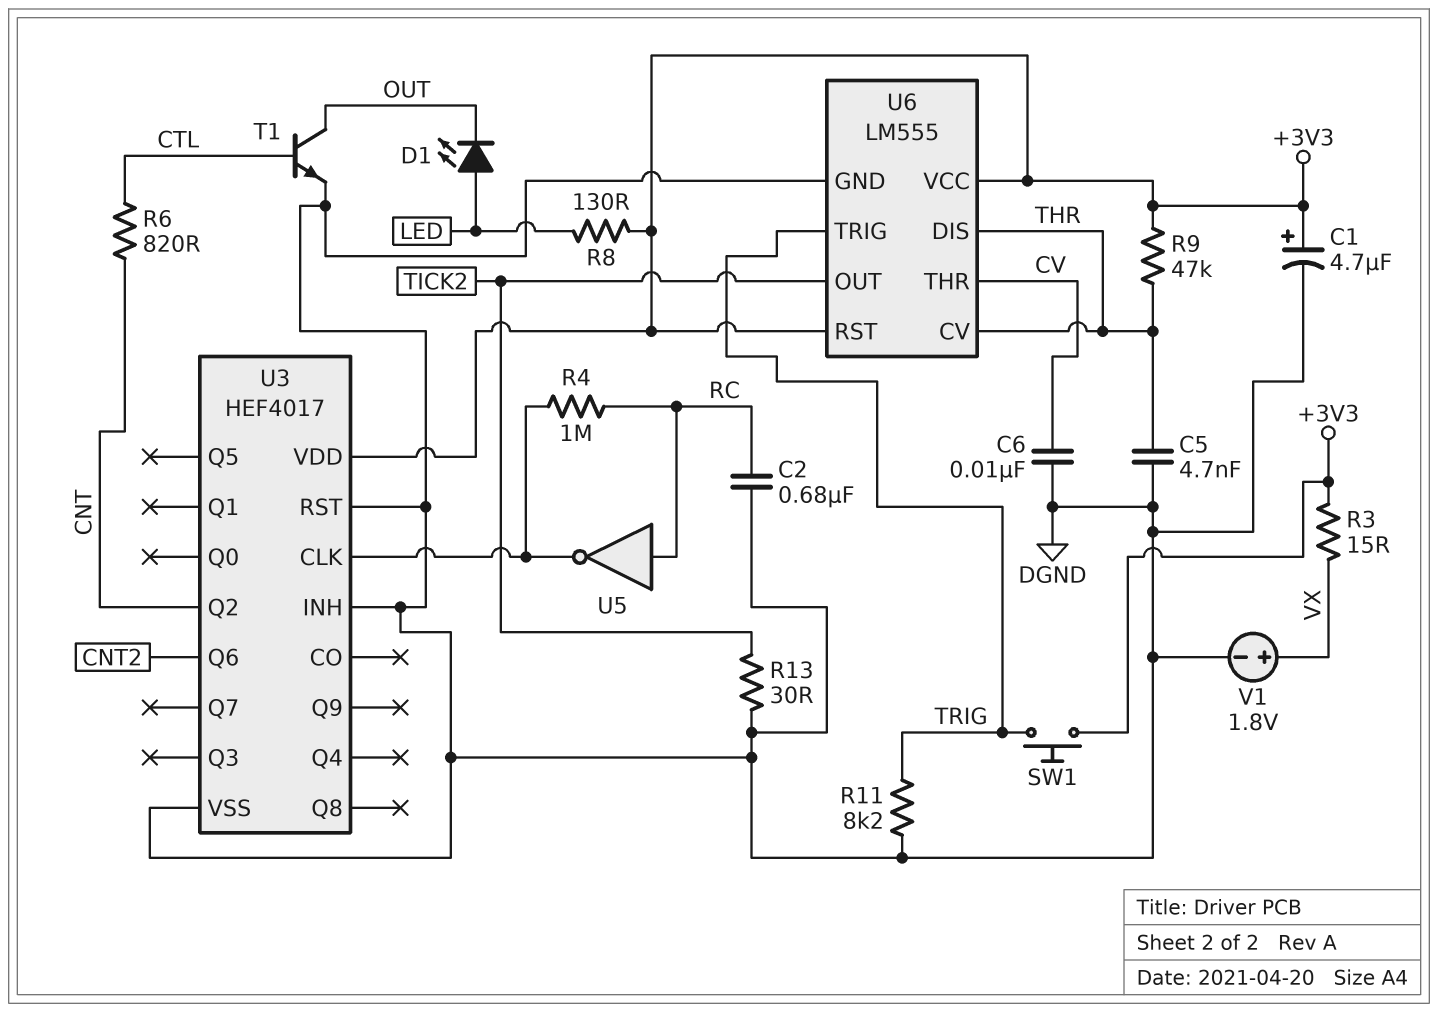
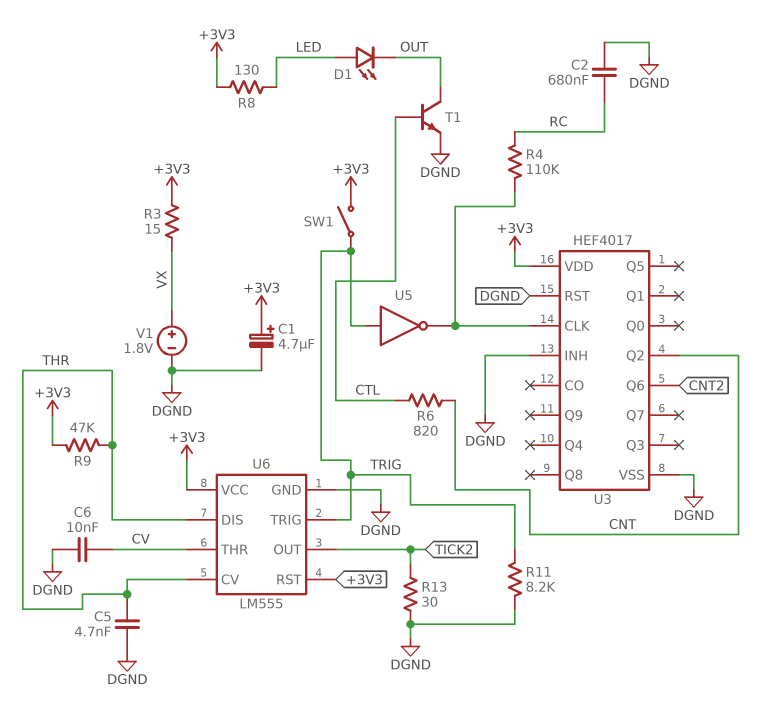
R4: 1M (RC, U3/CLK) -> 110k (RC, U3/CLK)
SW1: button (+3V3, TRIG) -> switch (+3V3, TRIG)
U5: NOT (in RC, out U3/CLK) -> NOT (in TRIG, out U3/CLK)

